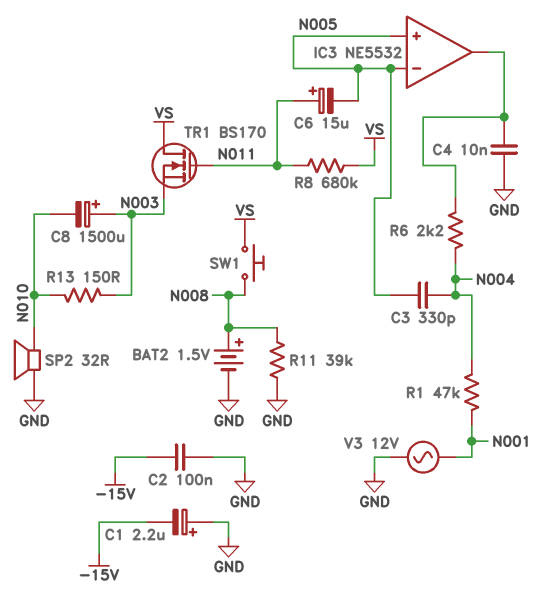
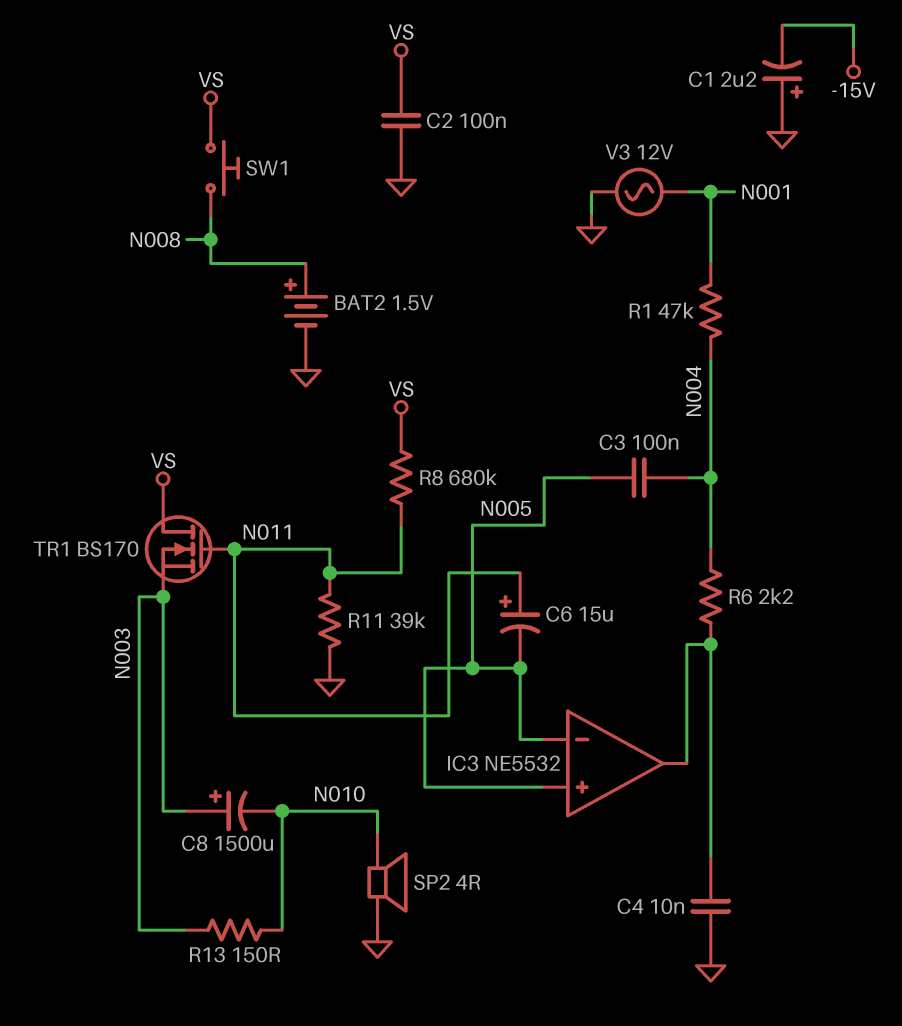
C2: 100nF (-15V, GND) -> 100nF (GND, VS)
C3: 330pF (N004, N005) -> 100nF (N004, N005)
R11: 39k (GND, N008) -> 39k (GND, N011)
SP2: speaker 32R (GND, N010) -> speaker 4R (GND, N010)

